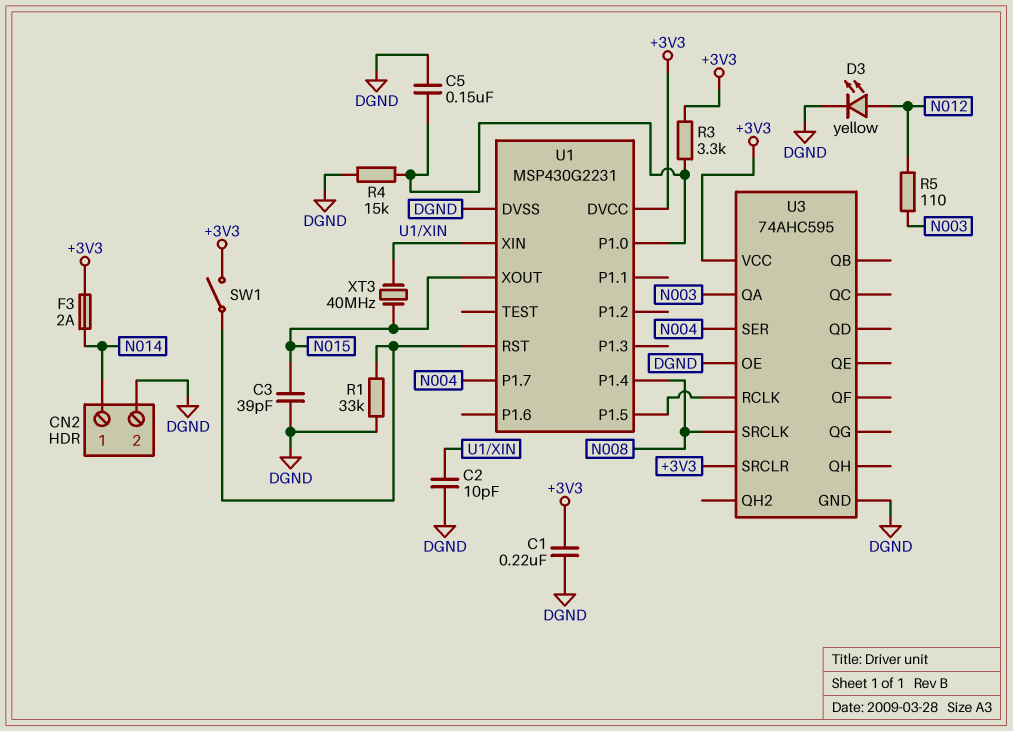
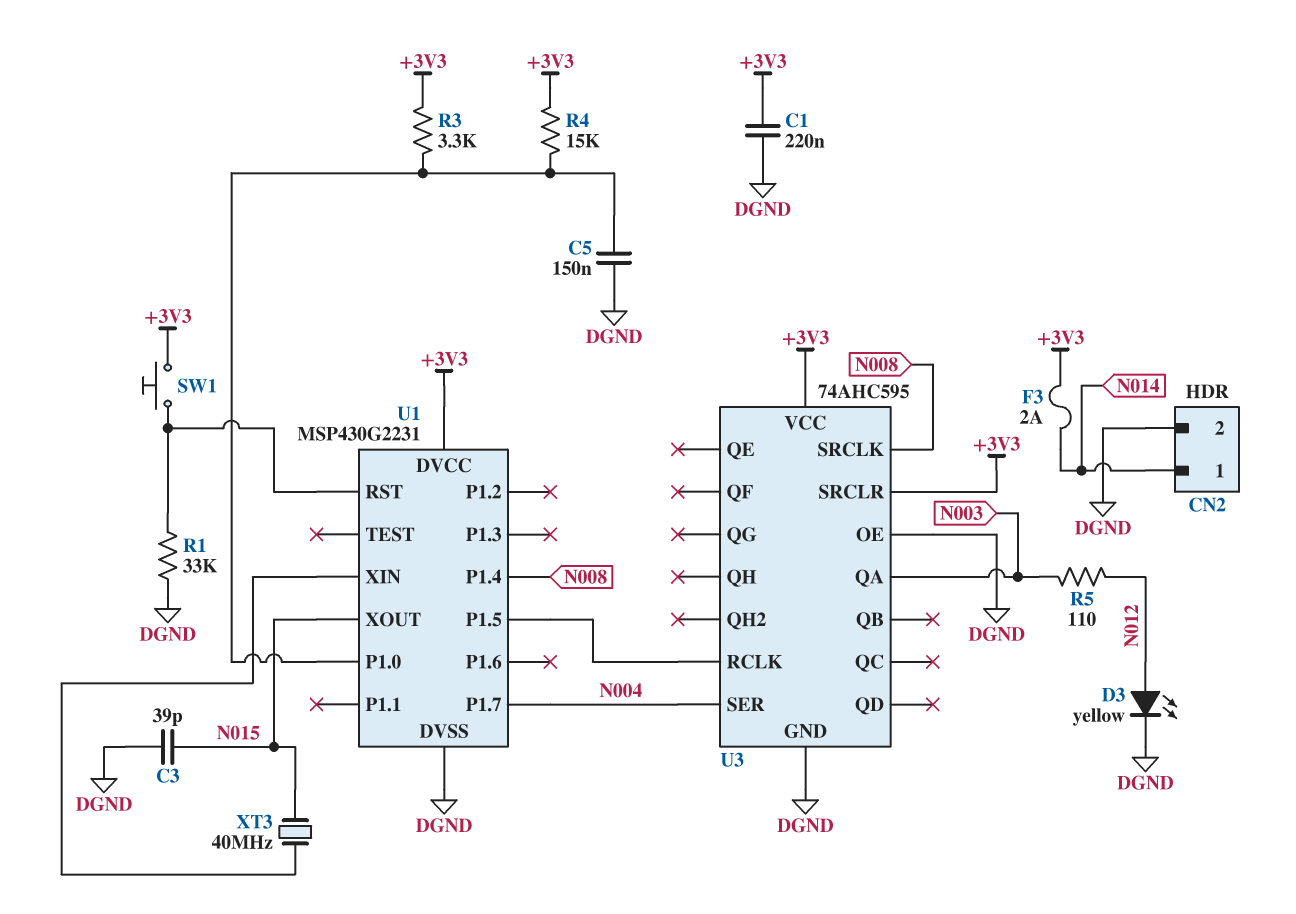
C2: 10pF (DGND, U1/XIN) -> none
R4: 15k (DGND, U1/P1.0) -> 15k (+3V3, U1/P1.0)
SW1: switch (+3V3, U1/RST) -> button (+3V3, U1/RST)

